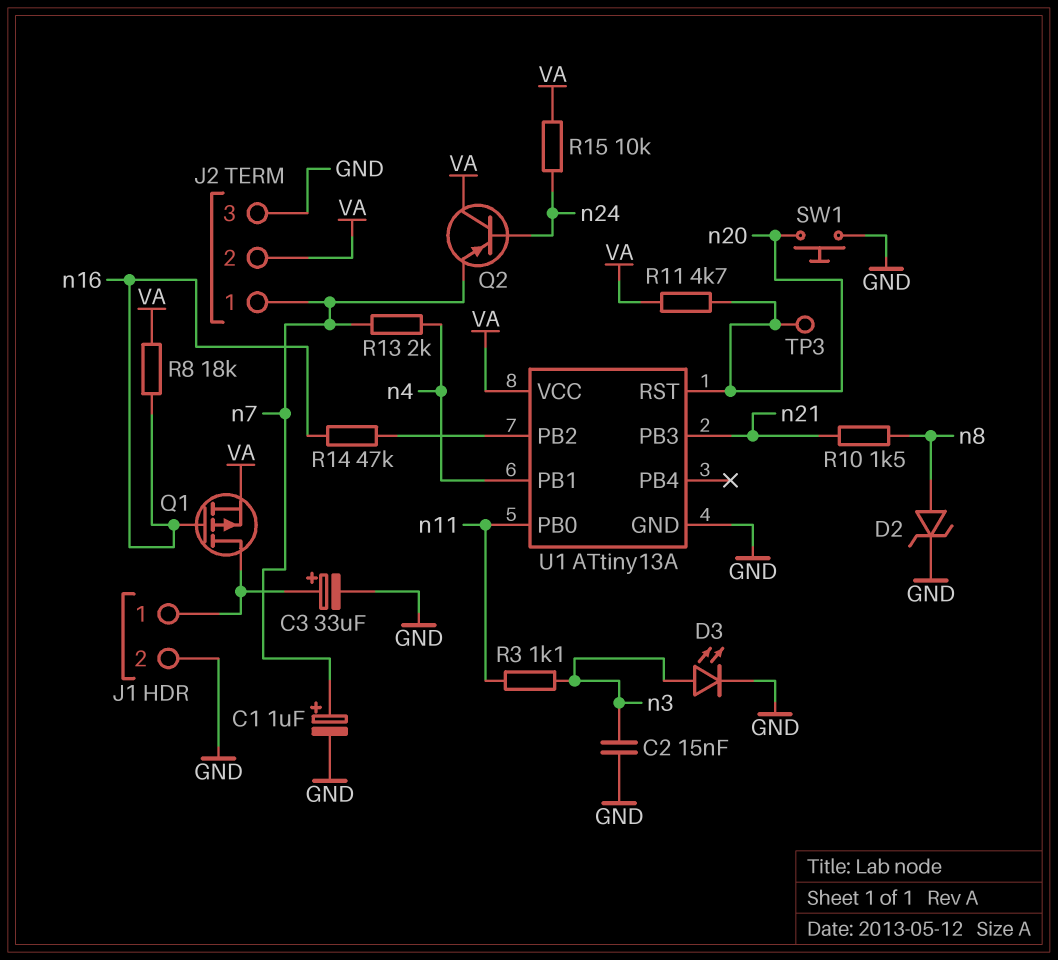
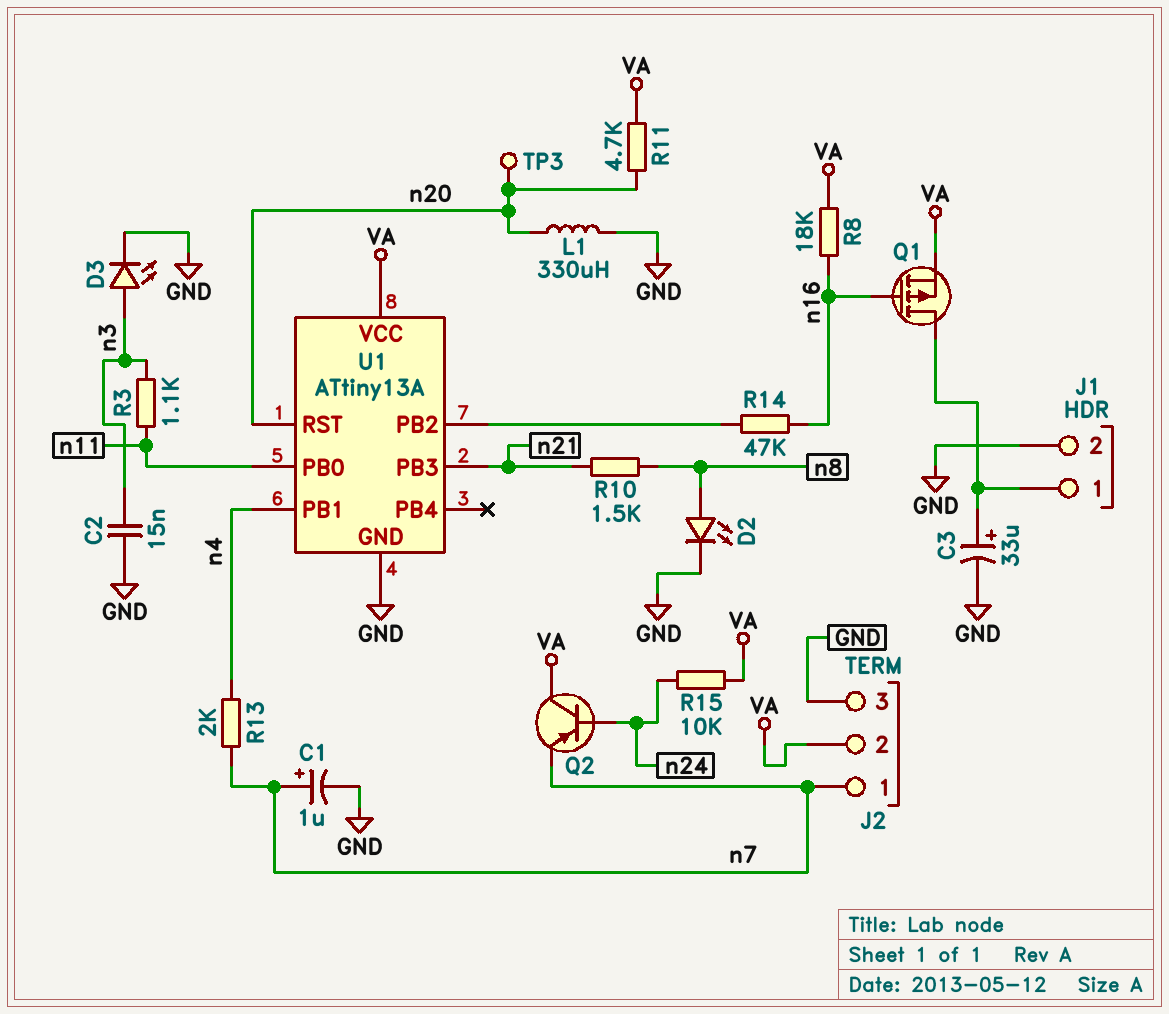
D2: zener (A n8, K GND) -> LED (A n8, K GND)
L1: none -> 330uH (GND, n20)
SW1: button (GND, n20) -> none

